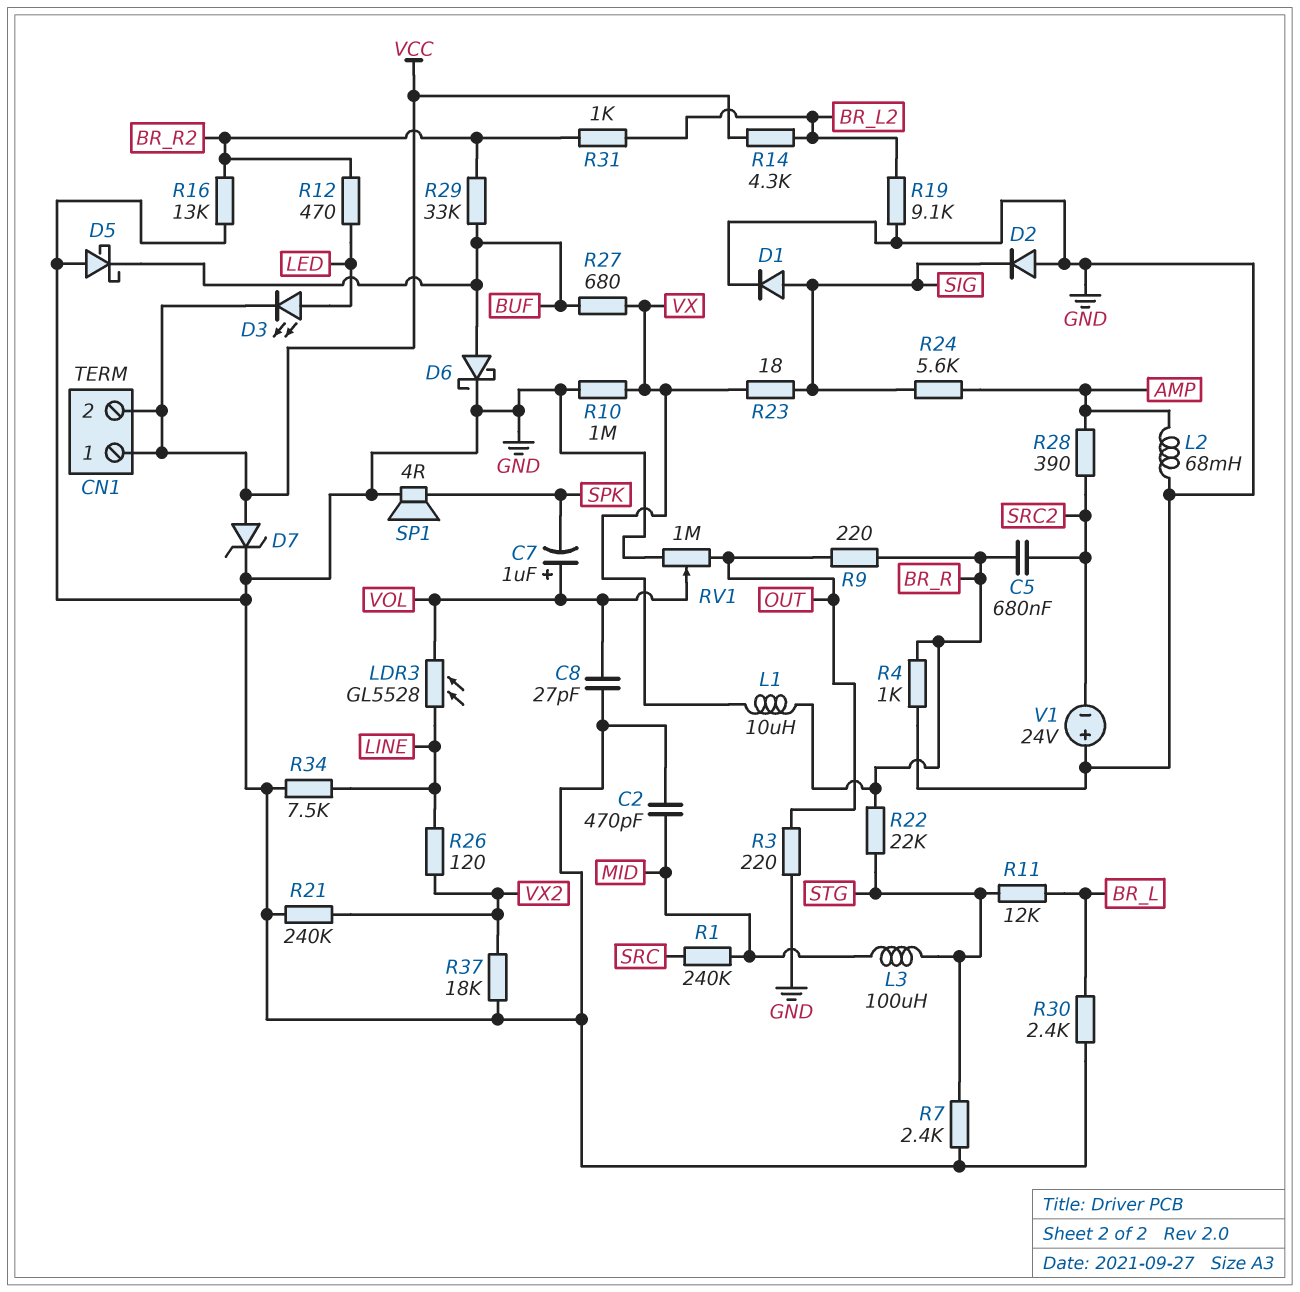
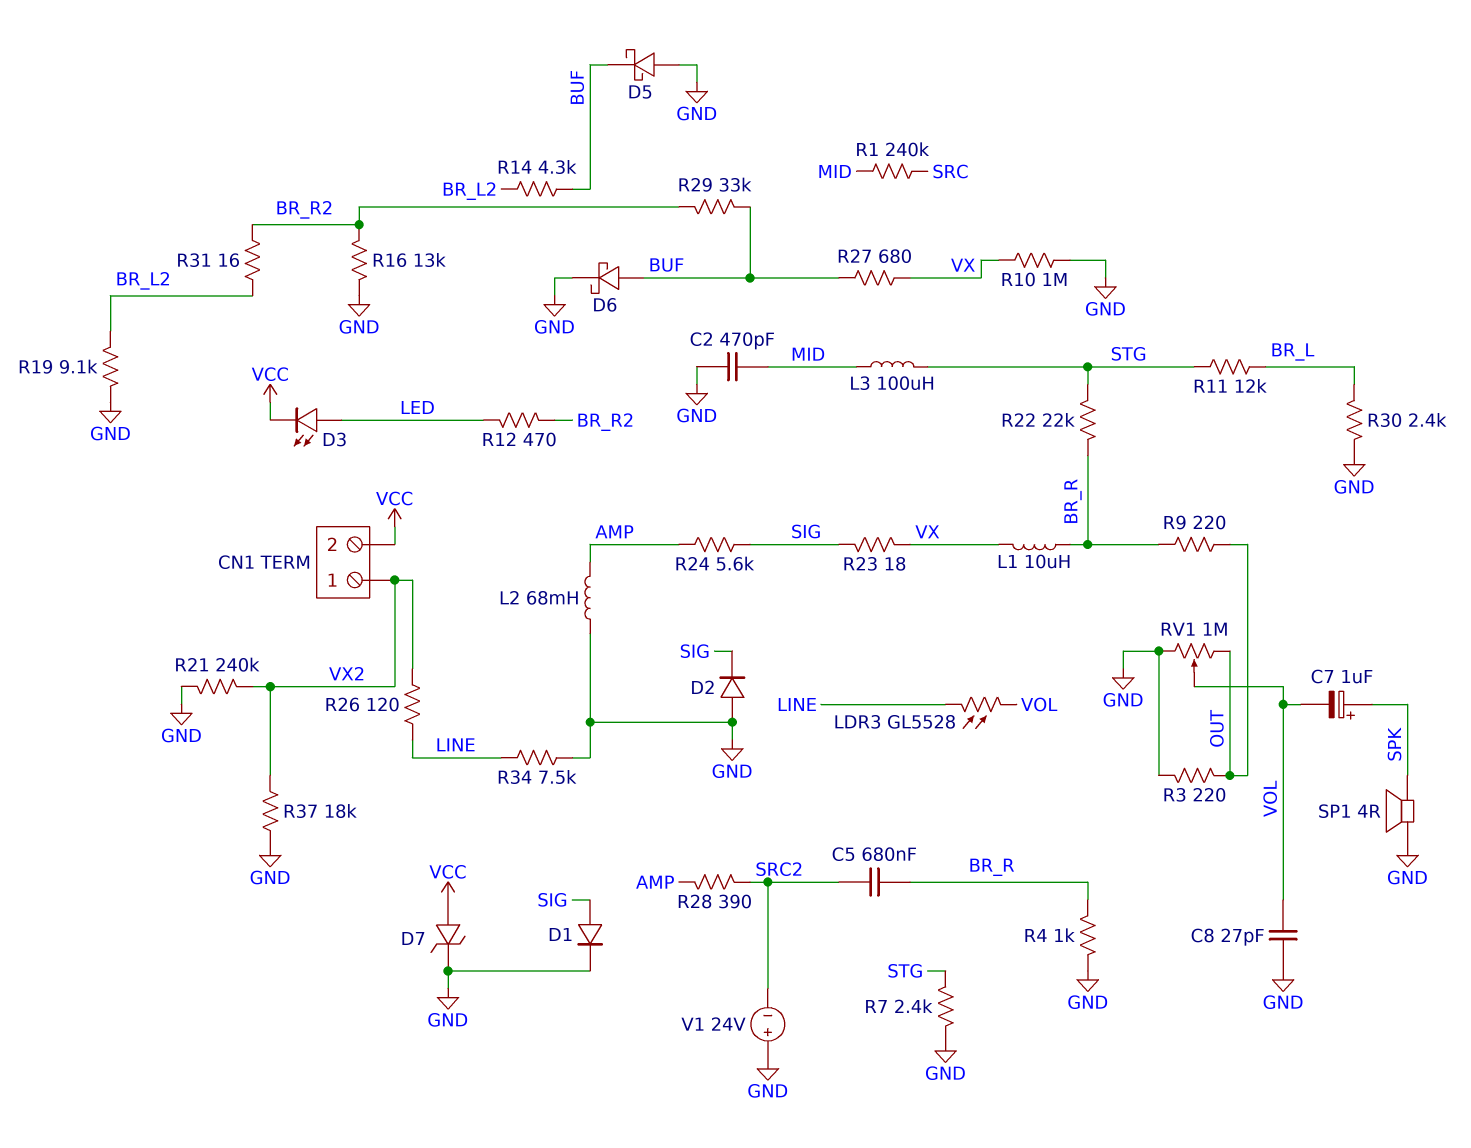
C7: 1uF (plus VOL, minus SPK) -> 1uF (plus SPK, minus VOL)
CN1 pin 1: VCC -> VX2
R14: 4.3k (BR_L2, VCC) -> 4.3k (BR_L2, BUF)
R31: 1k (BR_L2, BR_R2) -> 16 (BR_L2, BR_R2)

